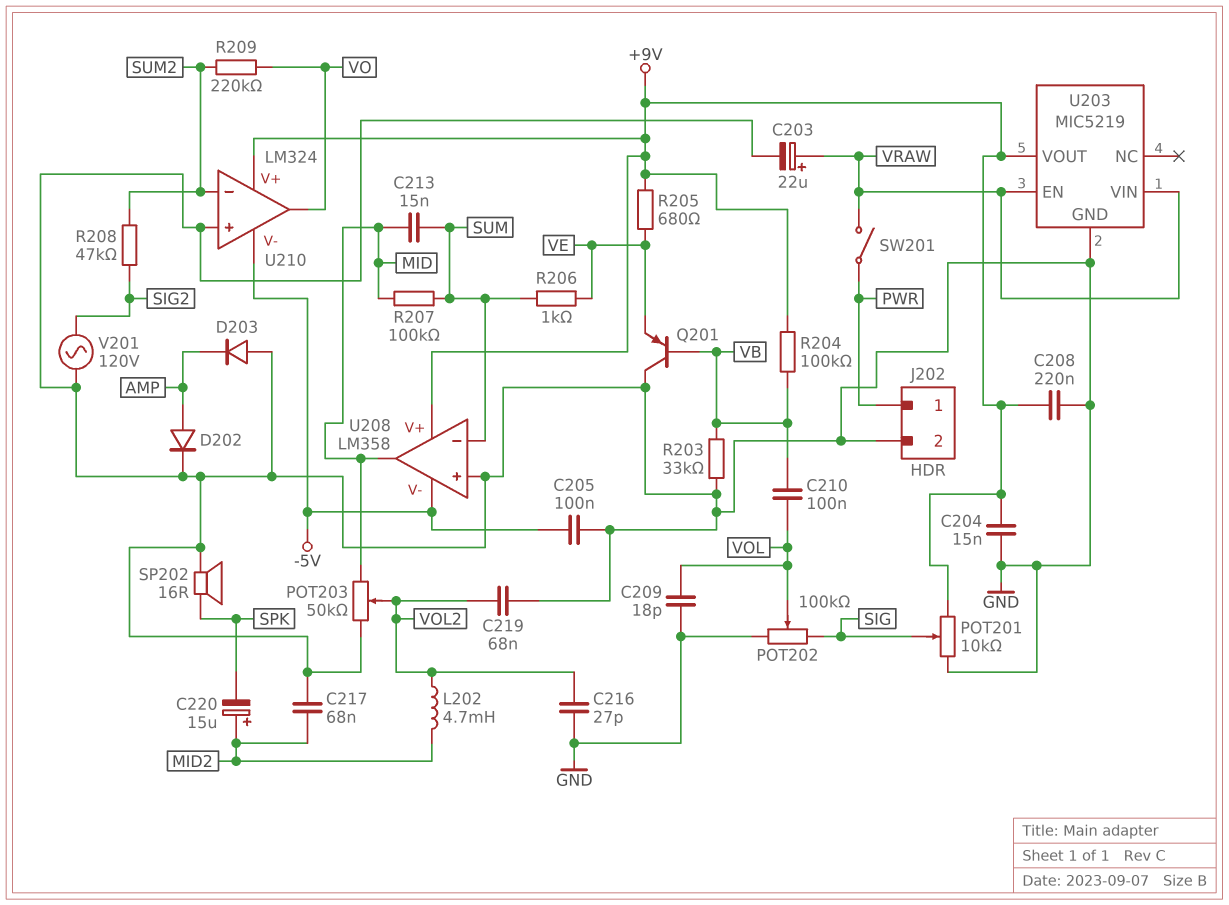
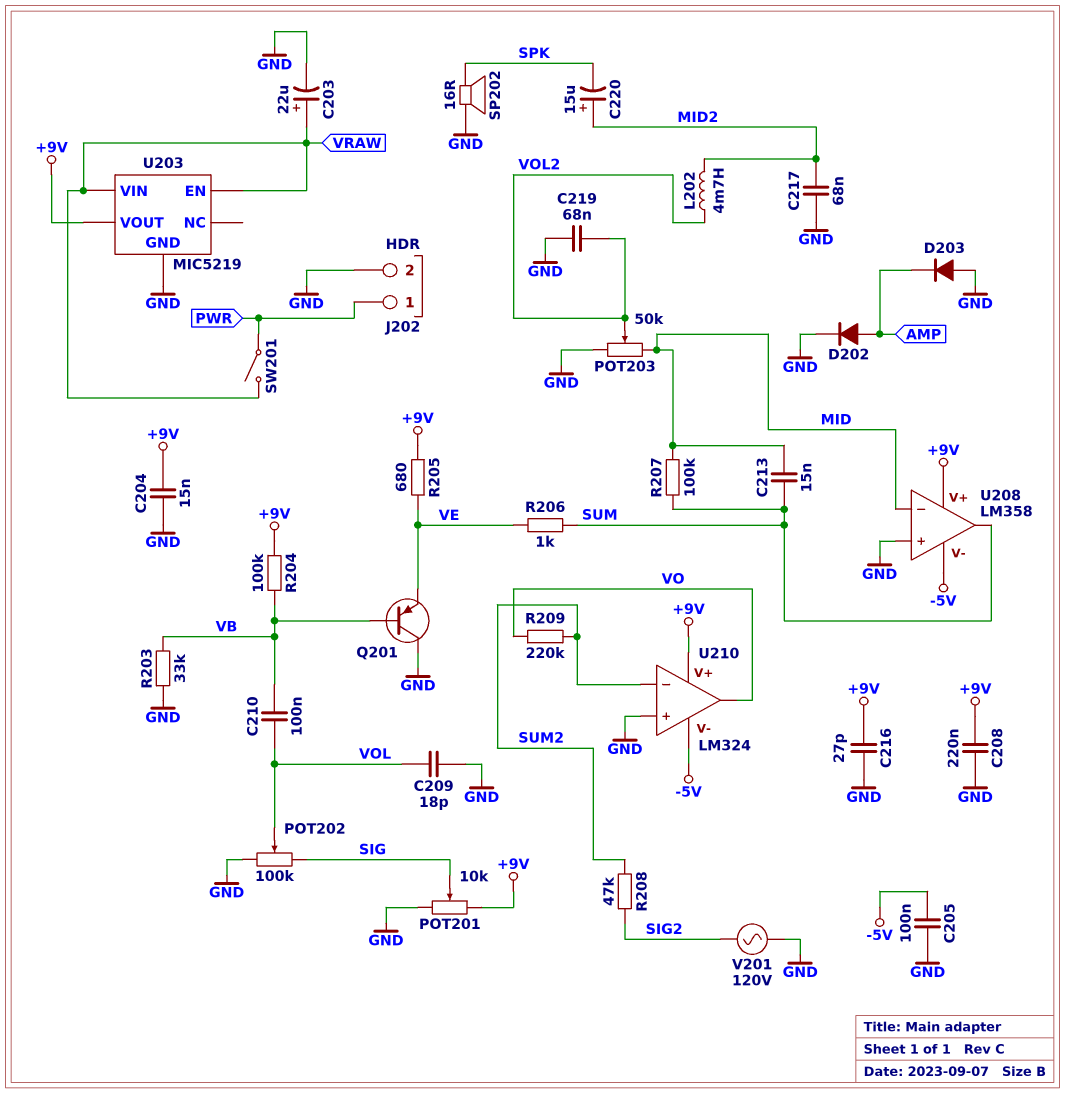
C216: 27pF (GND, VOL2) -> 27pF (+9V, GND)
U208 pin in-: SUM -> MID
U208 pin out: MID -> SUM

